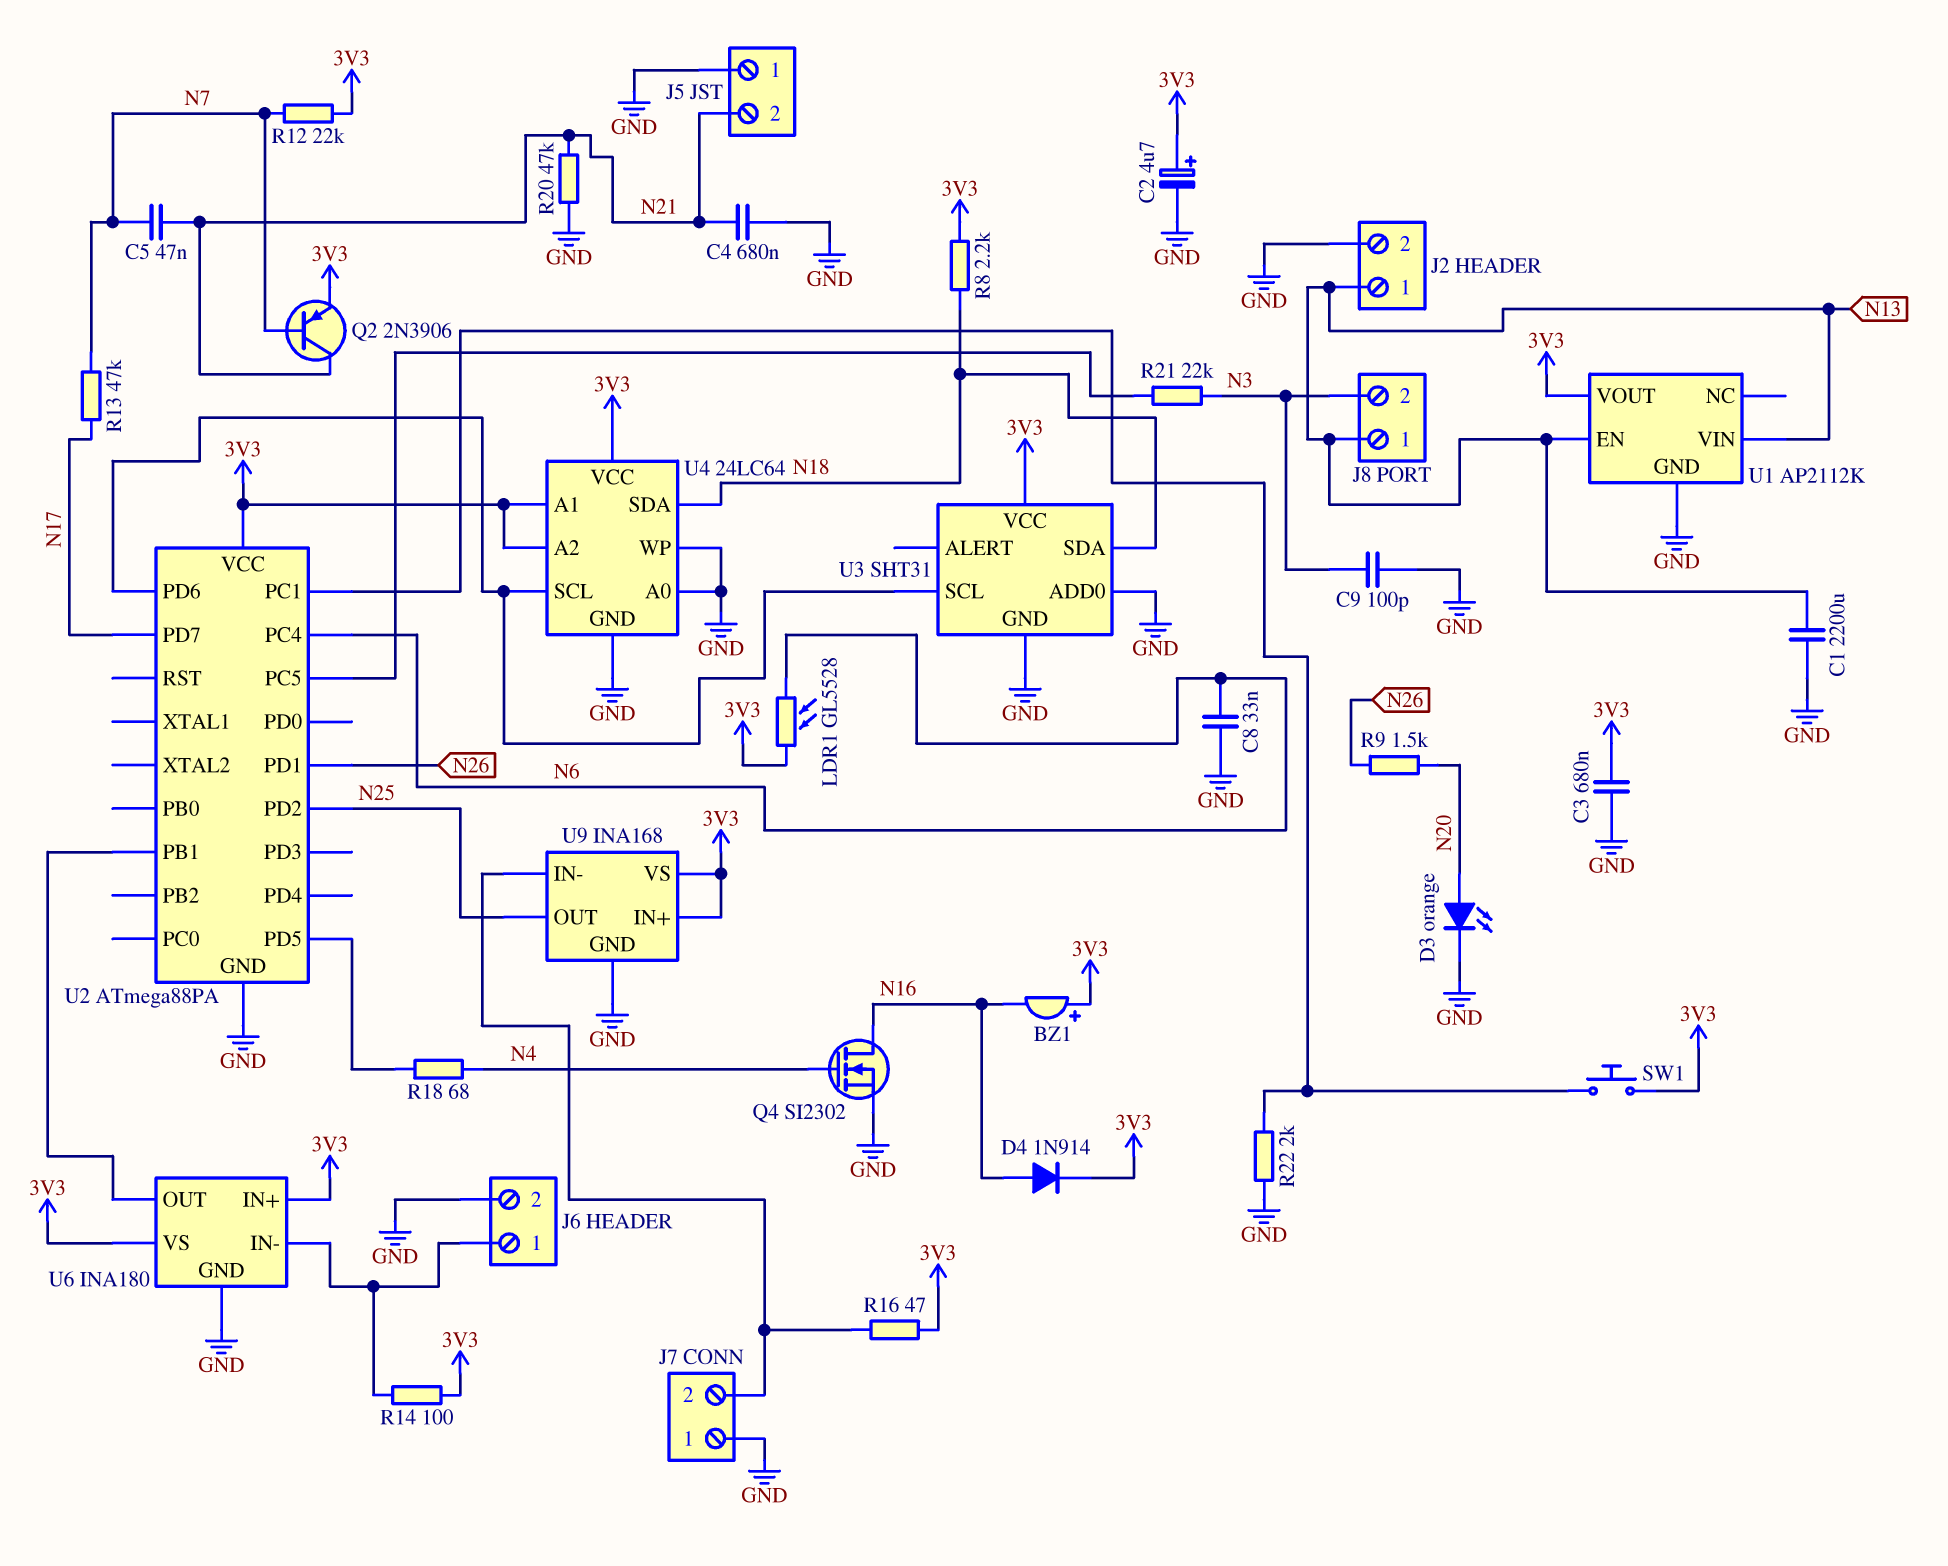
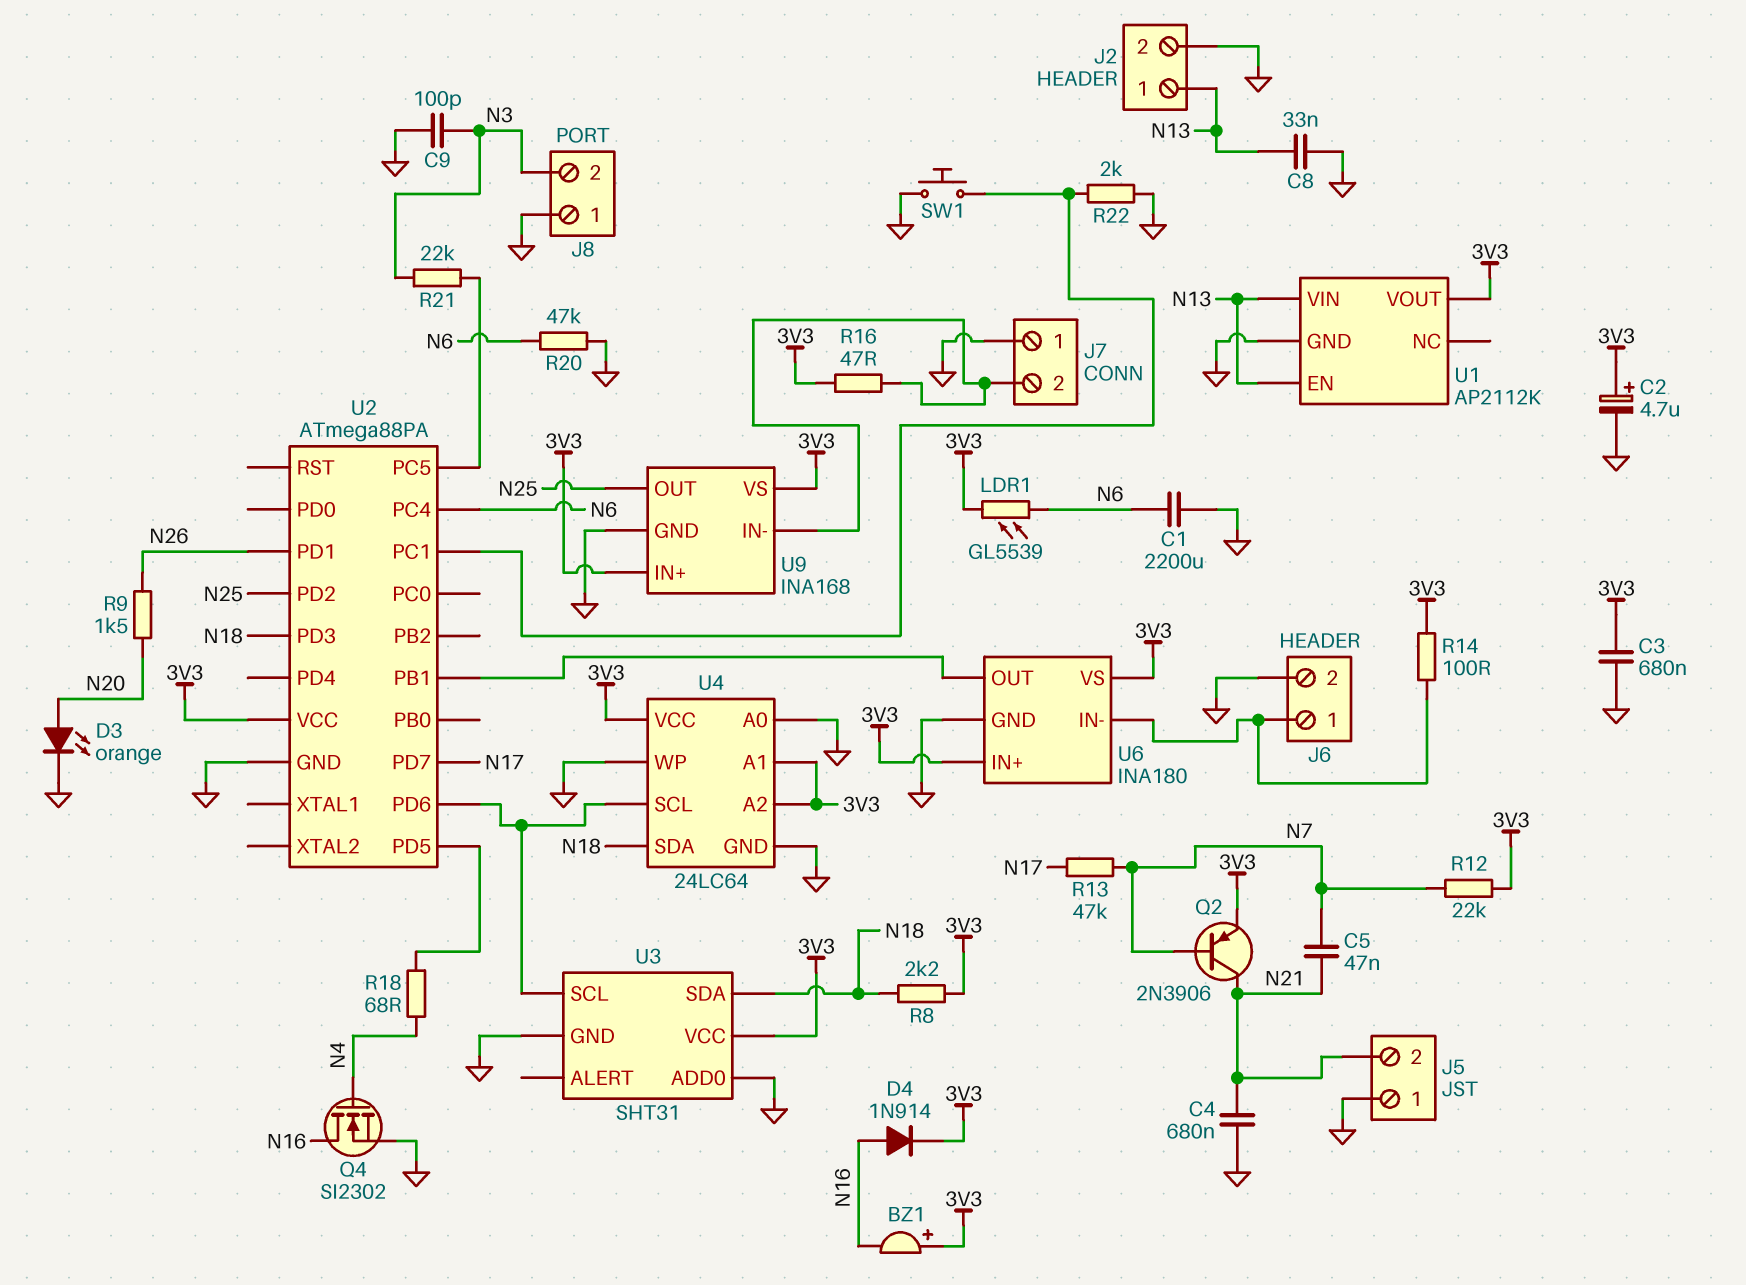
C1: 2200uF (GND, N13) -> 2200uF (GND, N6)
C8: 33nF (GND, N6) -> 33nF (GND, N13)
J8 pin 1: N13 -> GND
LDR1: GL5528 (3V3, N6) -> GL5539 (3V3, N6)
R20: 47k (GND, N21) -> 47k (GND, N6)
SW1: button (3V3, U2/PC1) -> button (GND, U2/PC1)
U2 pin PD3: none -> N18

